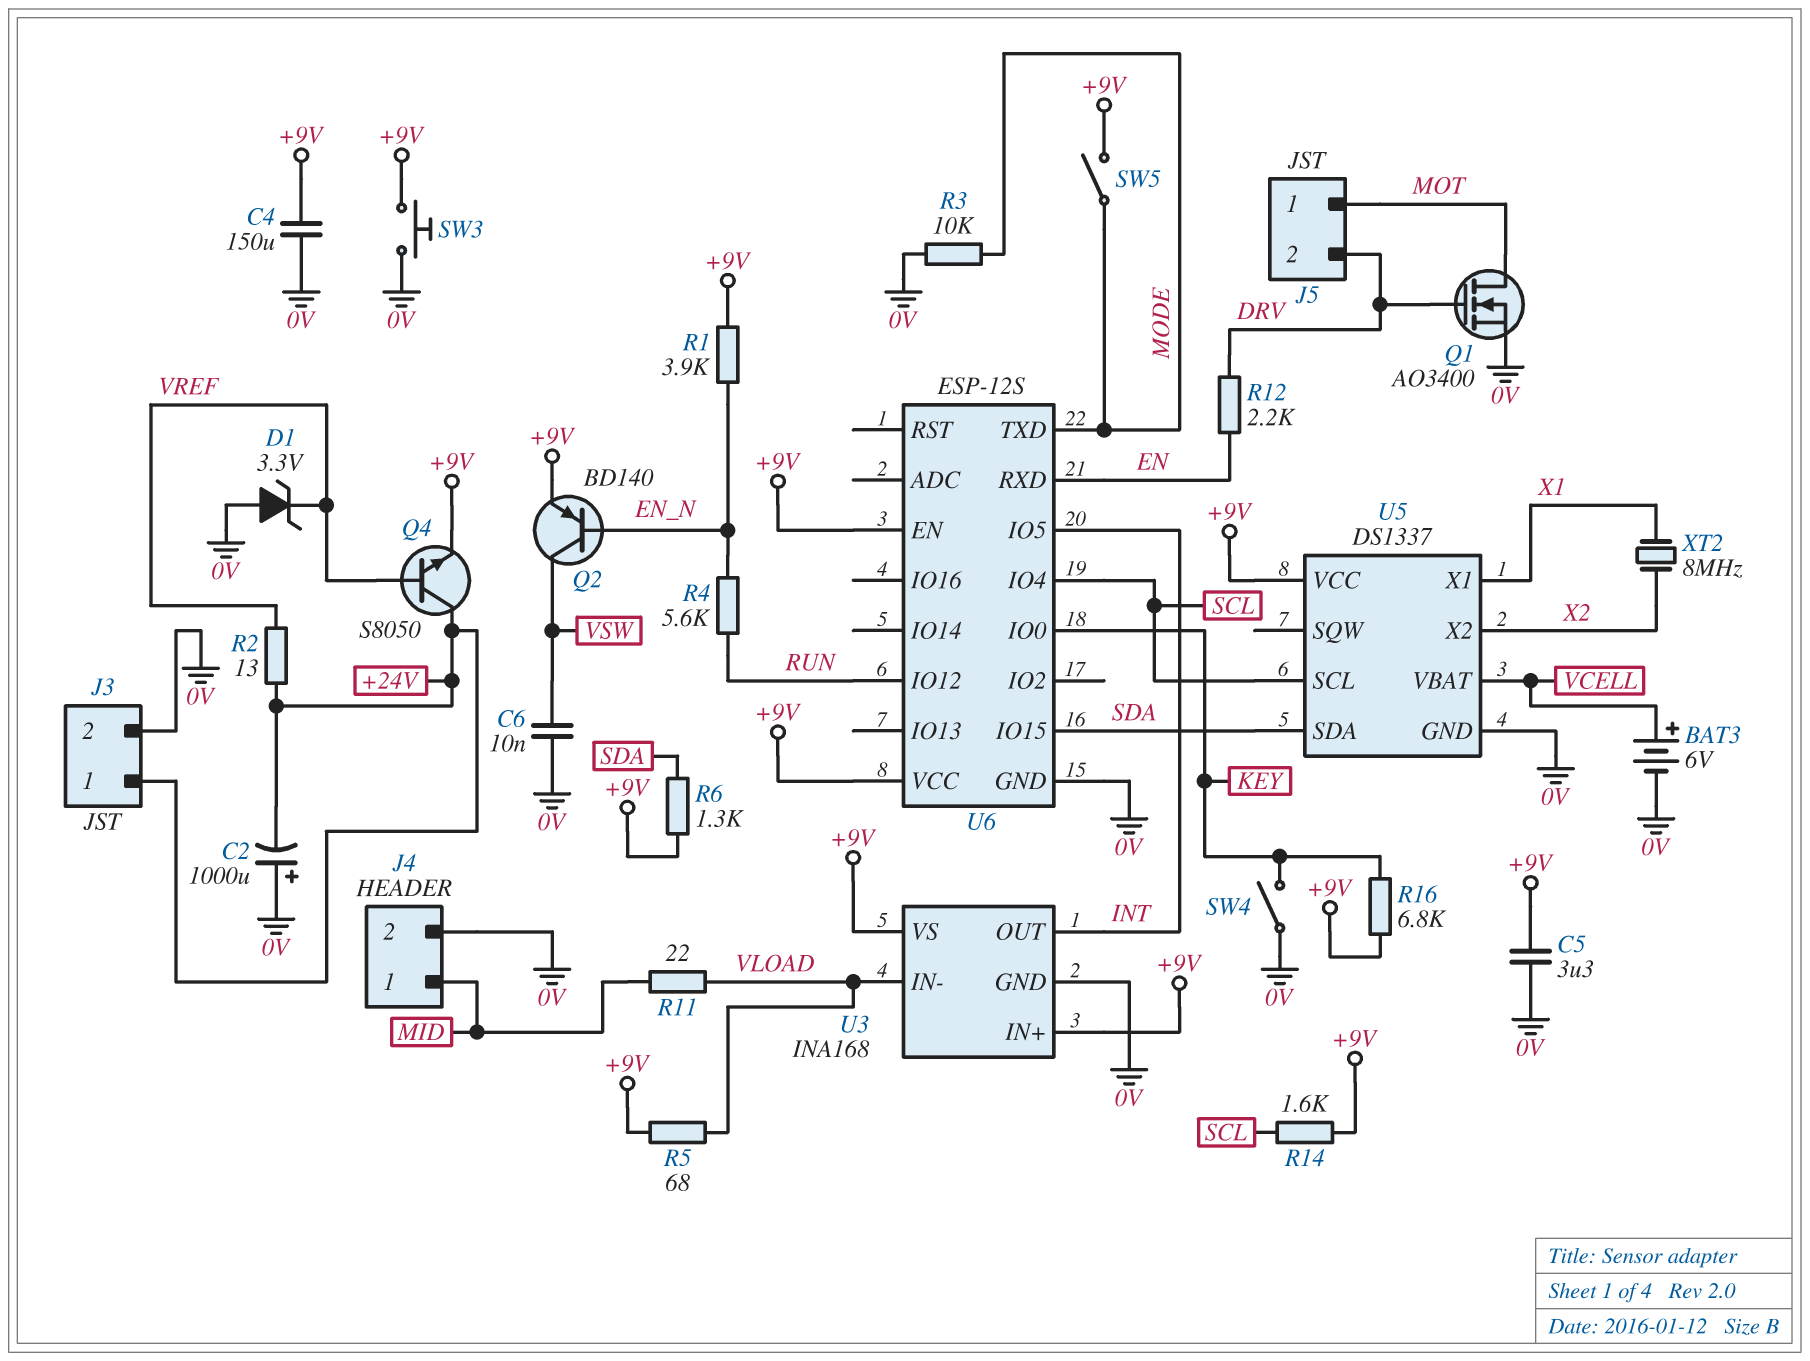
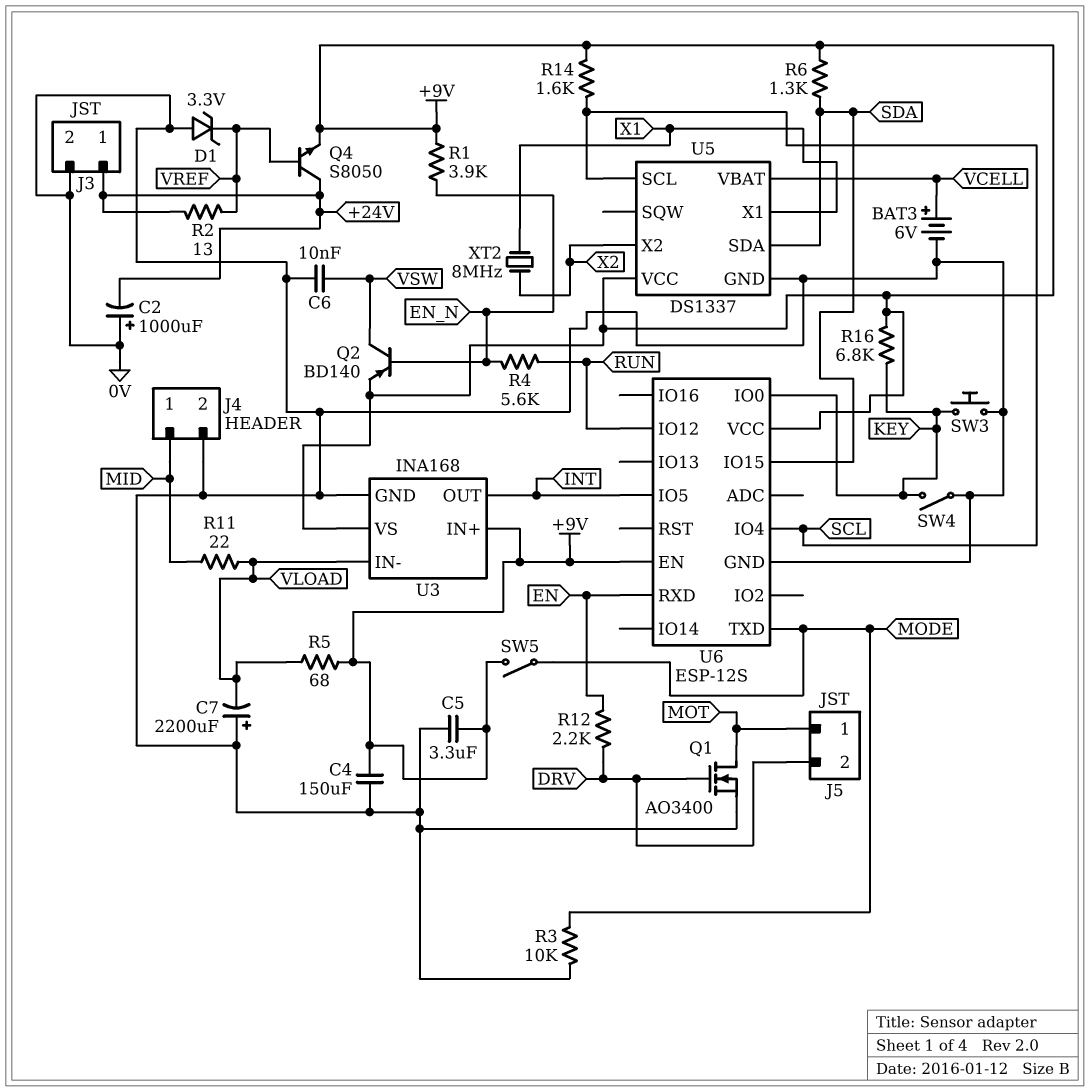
C7: none -> 2200uF (plus 0V, minus VLOAD)
SW3: button (+9V, 0V) -> button (0V, KEY)

